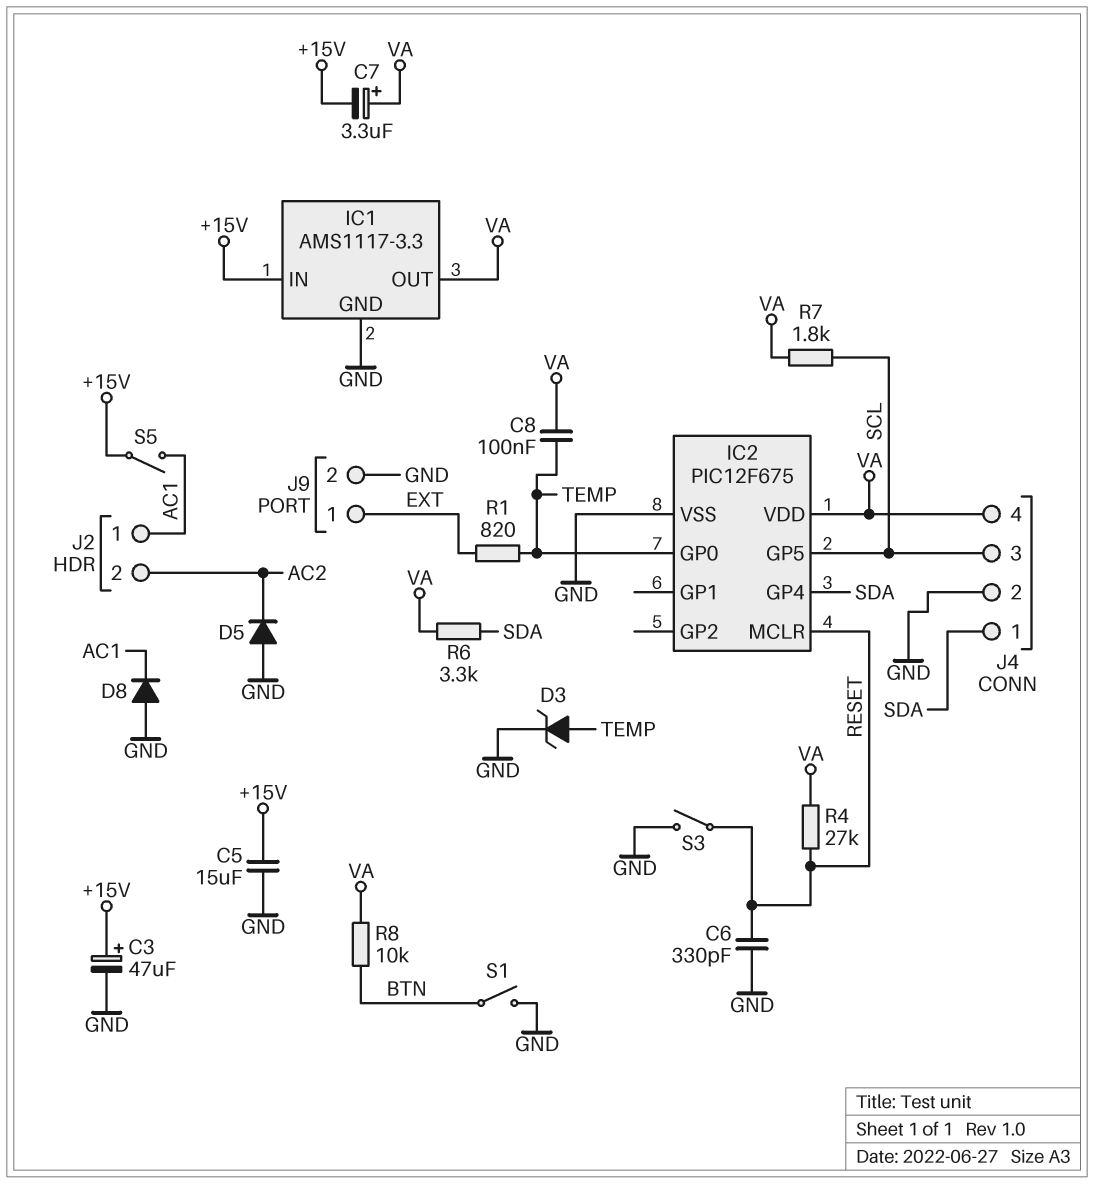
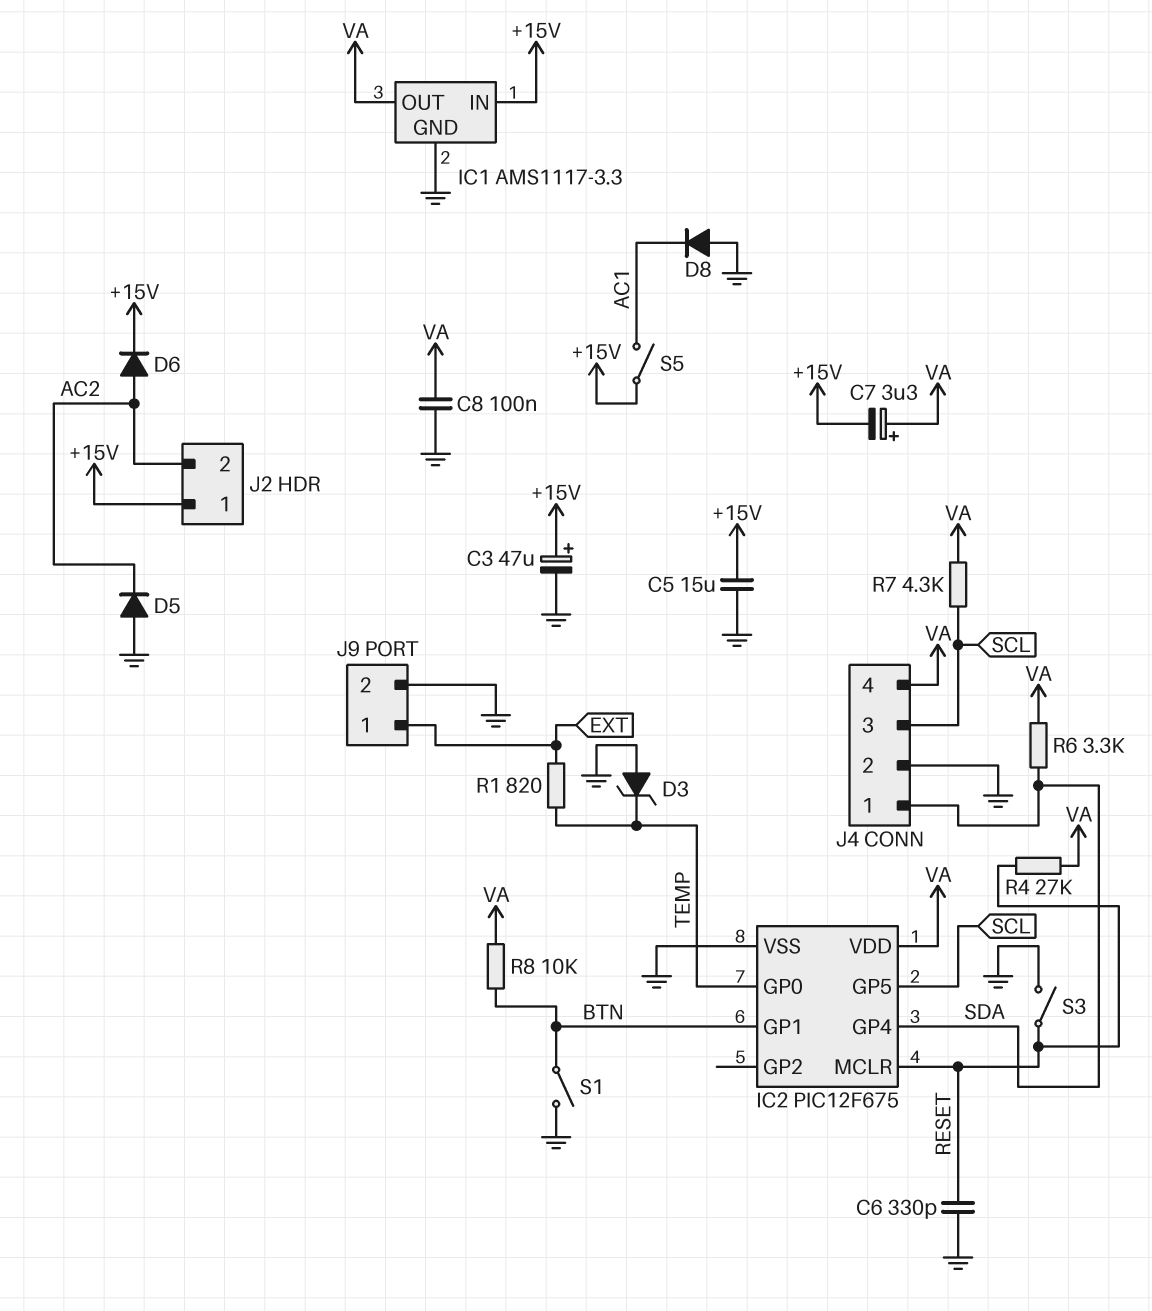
C8: 100nF (TEMP, VA) -> 100nF (GND, VA)
D3: zener (A TEMP, K GND) -> zener (A GND, K TEMP)
D6: none -> diode (A AC2, K +15V)
IC2 pin GP1: none -> BTN
J2 pin 1: AC1 -> +15V
R7: 1.8k (SCL, VA) -> 4.3k (SCL, VA)

